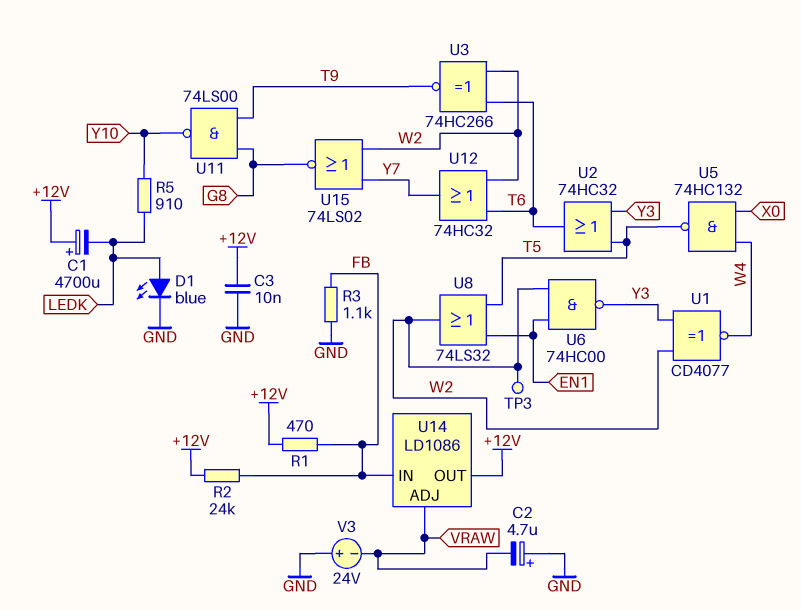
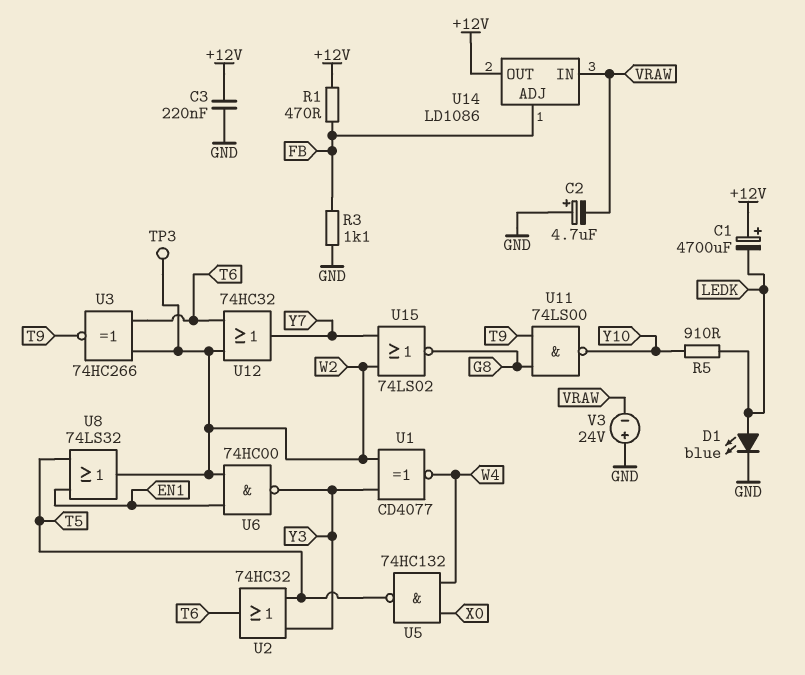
C3: 10nF (+12V, GND) -> 220nF (+12V, GND)
R2: 24k (+12V, FB) -> none
U14 pin ADJ: VRAW -> FB
U14 pin IN: FB -> VRAW

